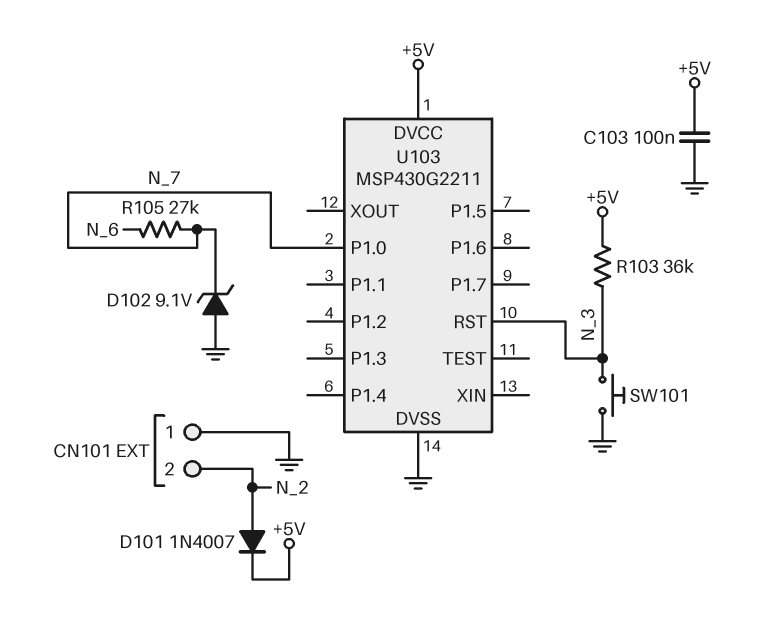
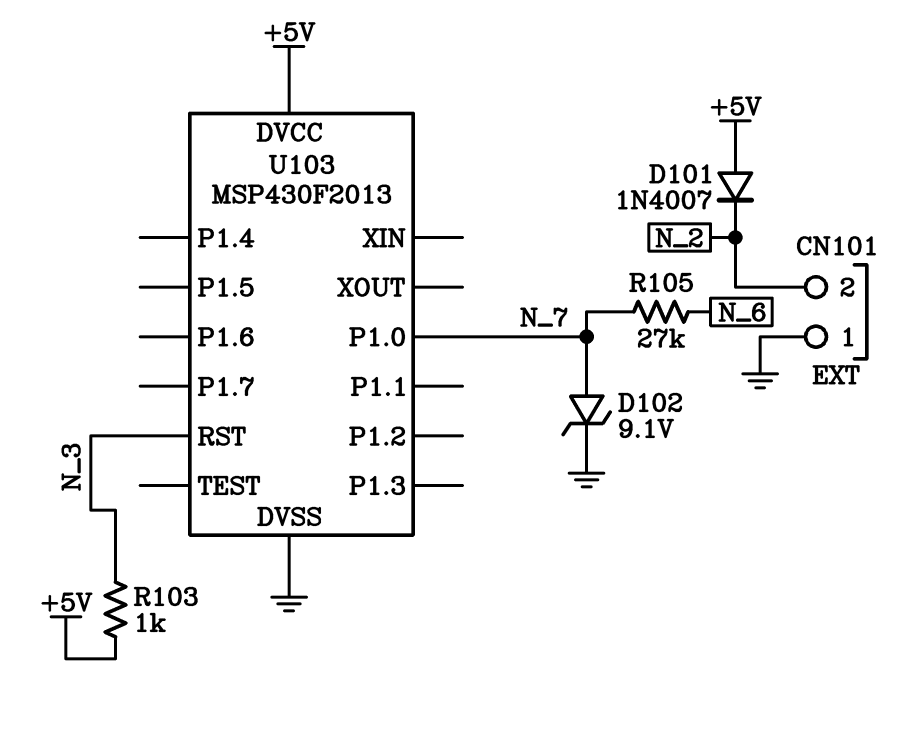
C103: 100nF (+5V, GND) -> none
D101: diode 1N4007 (A N_2, K +5V) -> diode 1N4007 (A +5V, K N_2)
D102: zener 9.1V (A GND, K N_7) -> zener 9.1V (A N_7, K GND)
R103: 36k (+5V, N_3) -> 1k (+5V, N_3)
SW101: button (GND, N_3) -> none
U103: MSP430G2211 -> MSP430F2013

